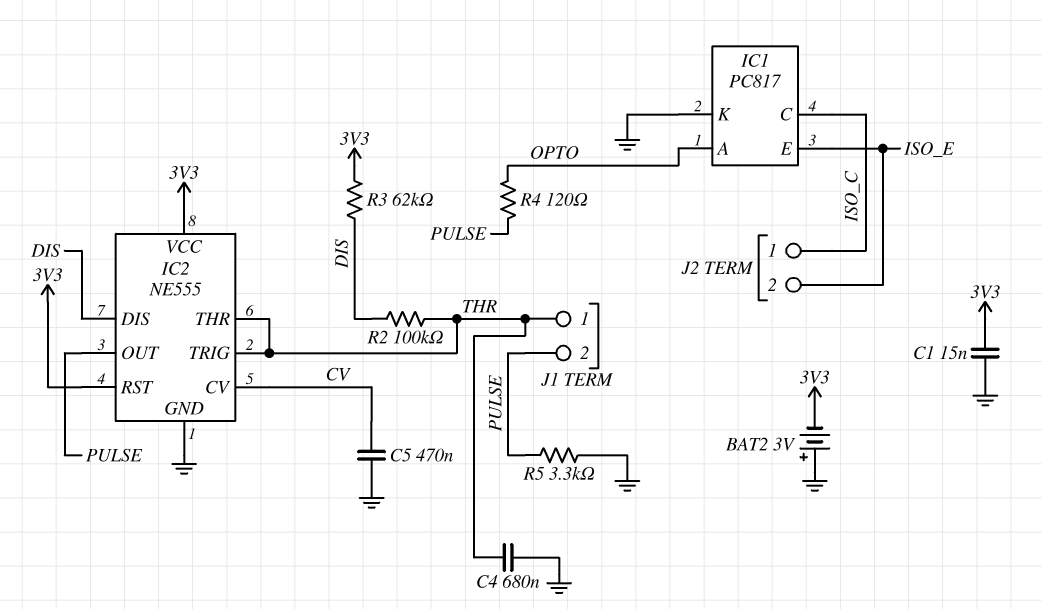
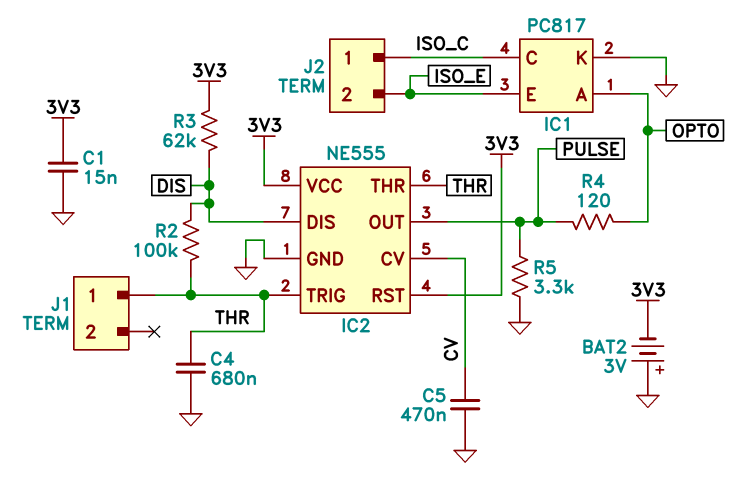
J1 pin 2: PULSE -> none

